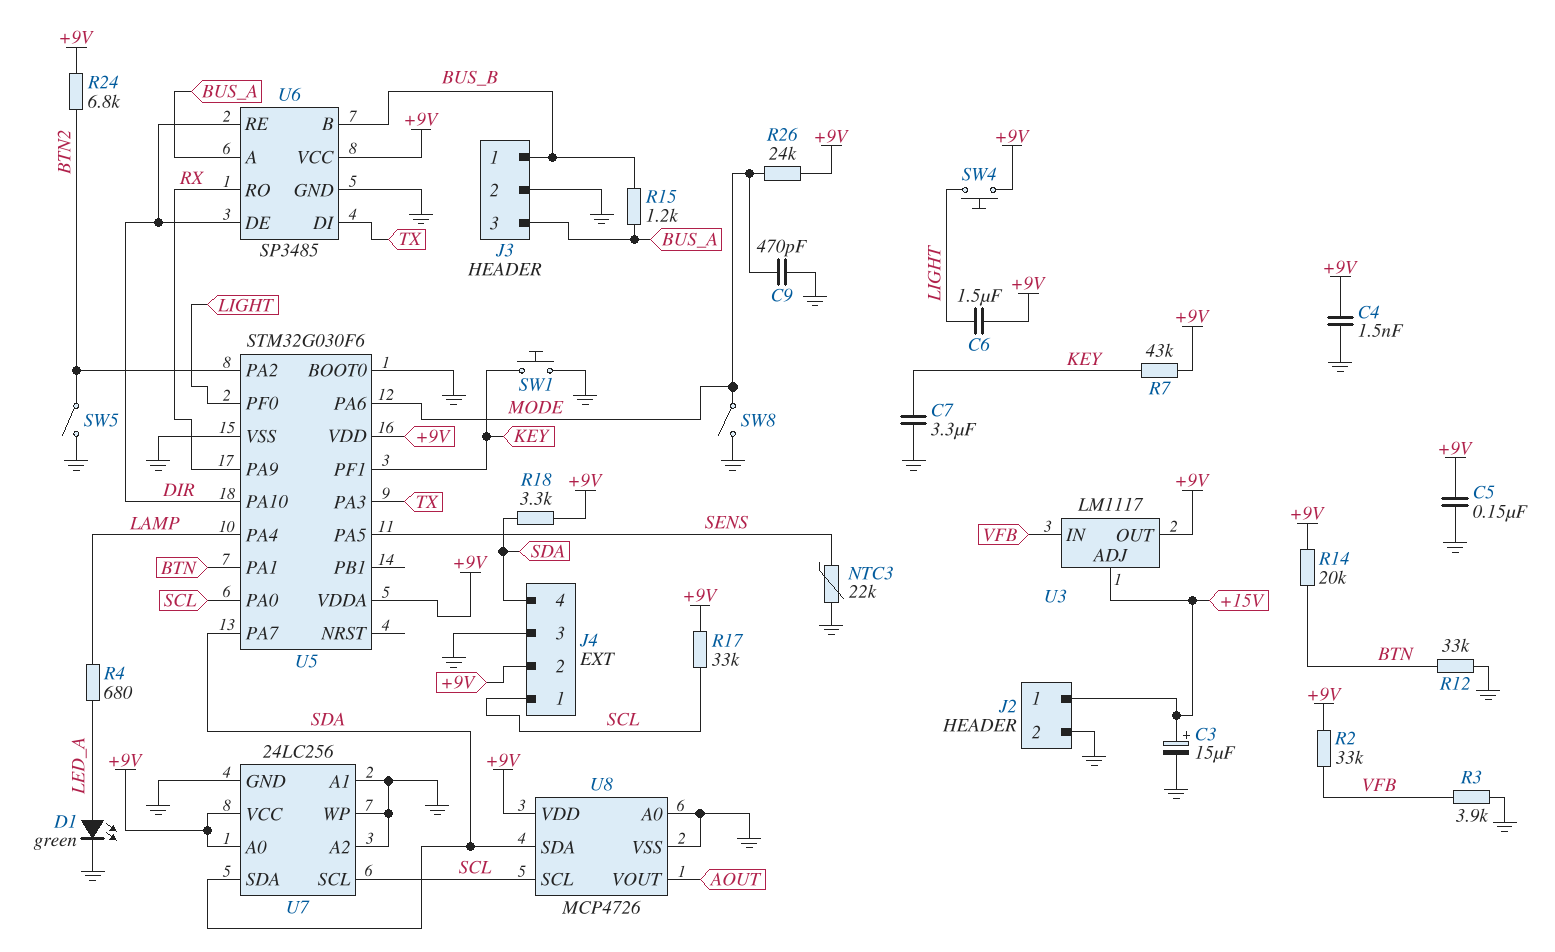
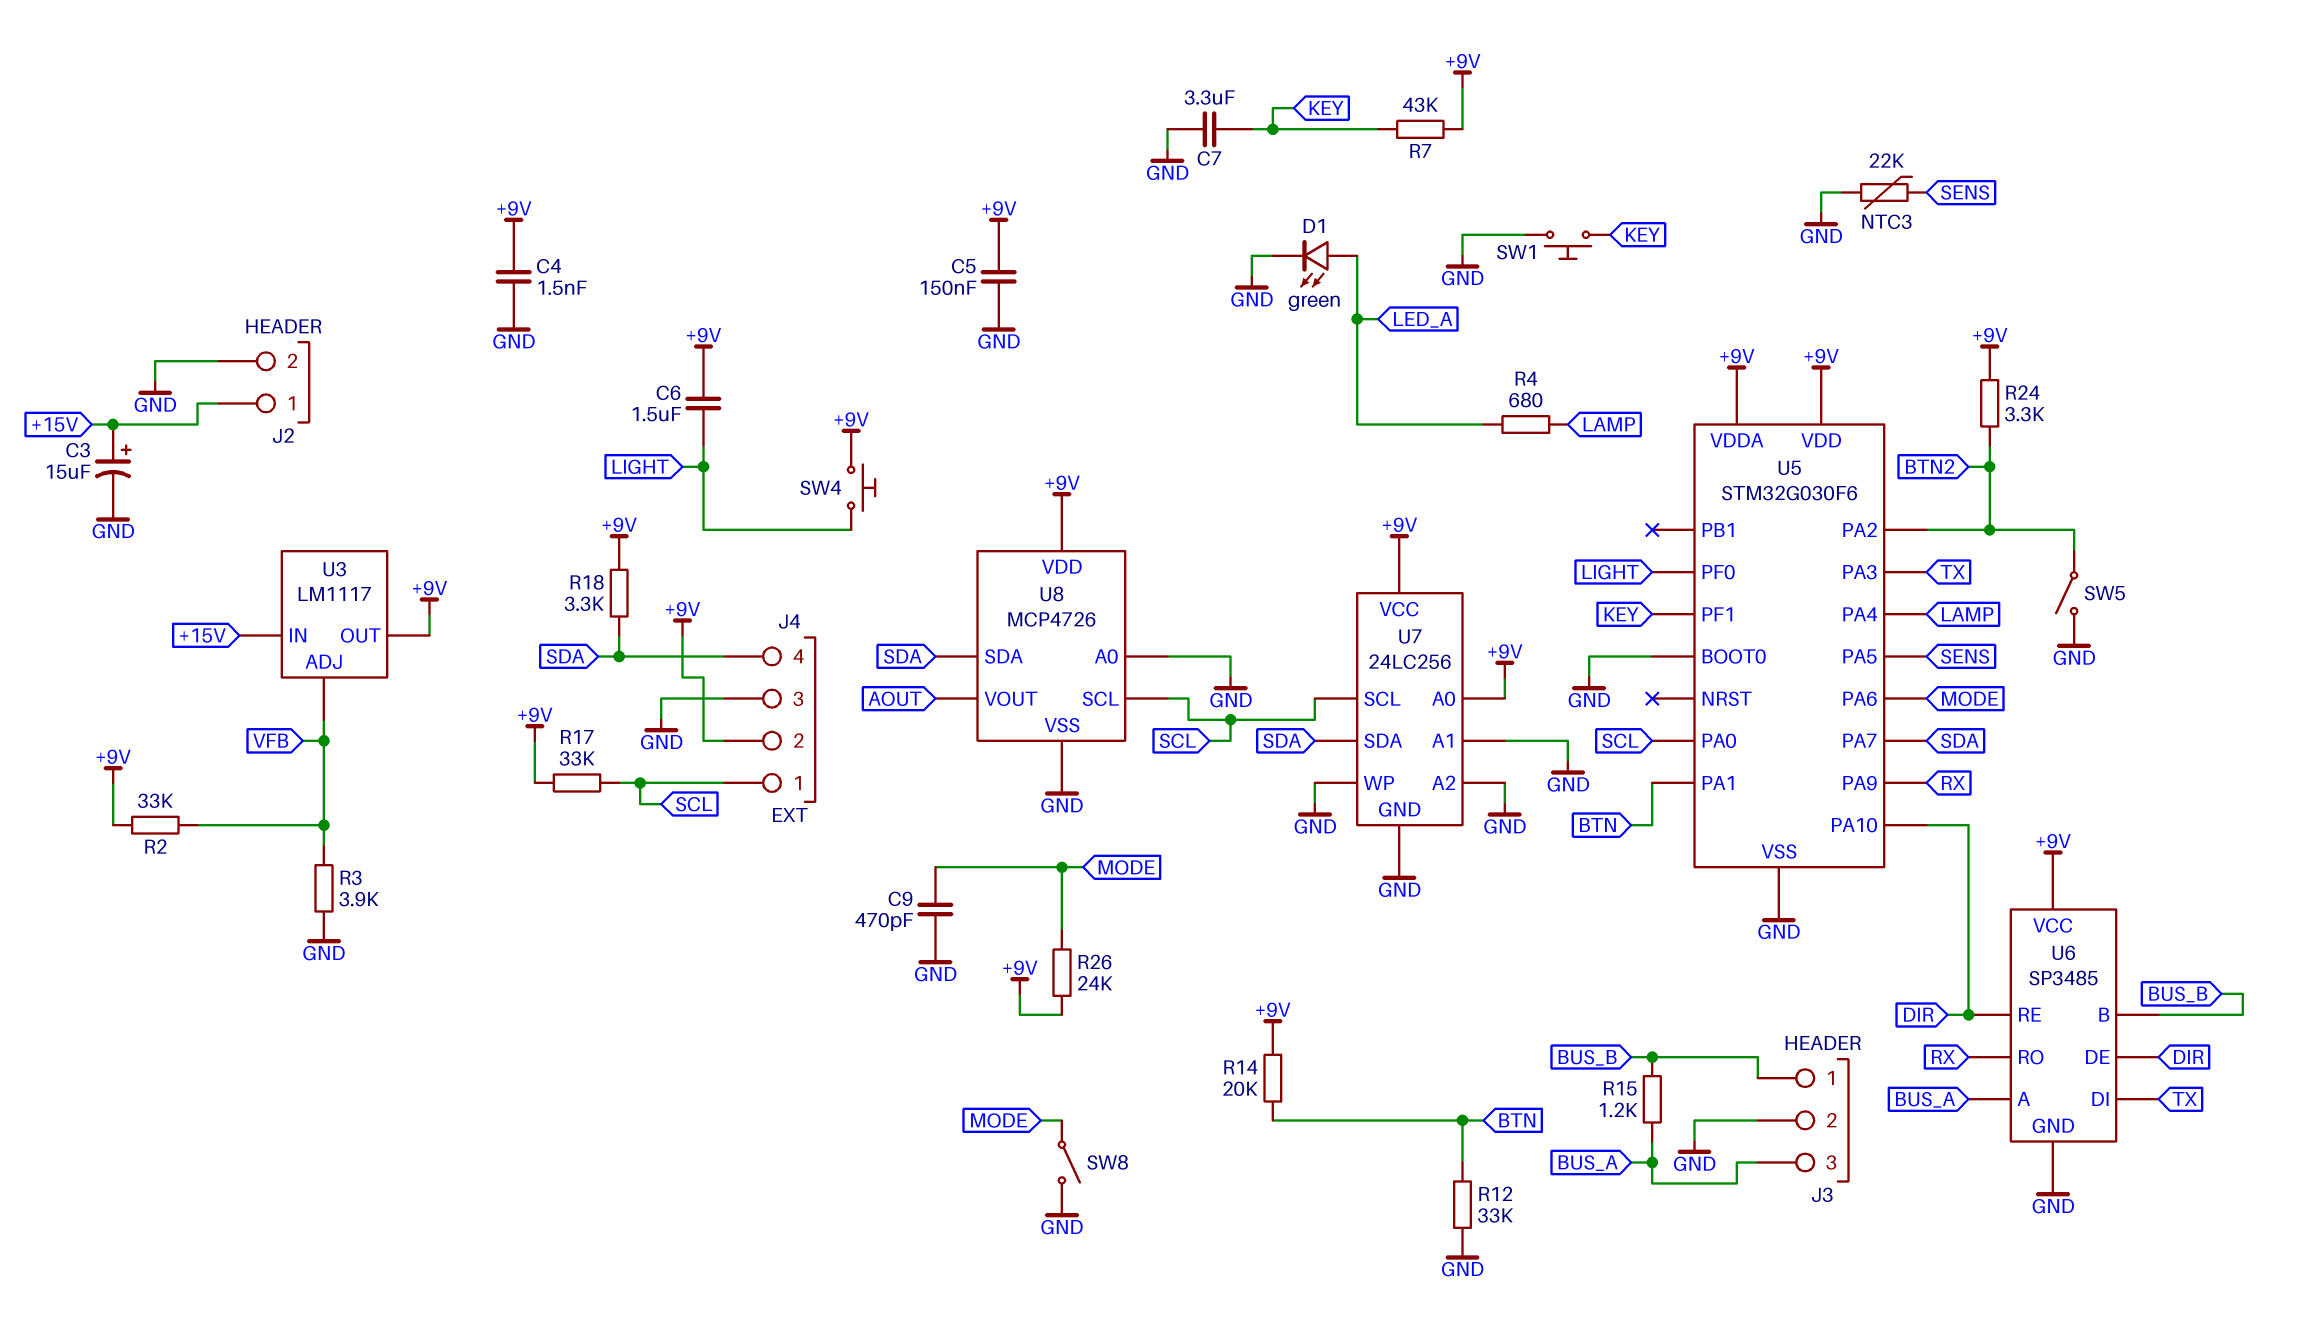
R24: 6.8k (+9V, BTN2) -> 3.3k (+9V, BTN2)
U3 pin ADJ: +15V -> VFB
U3 pin IN: VFB -> +15V

